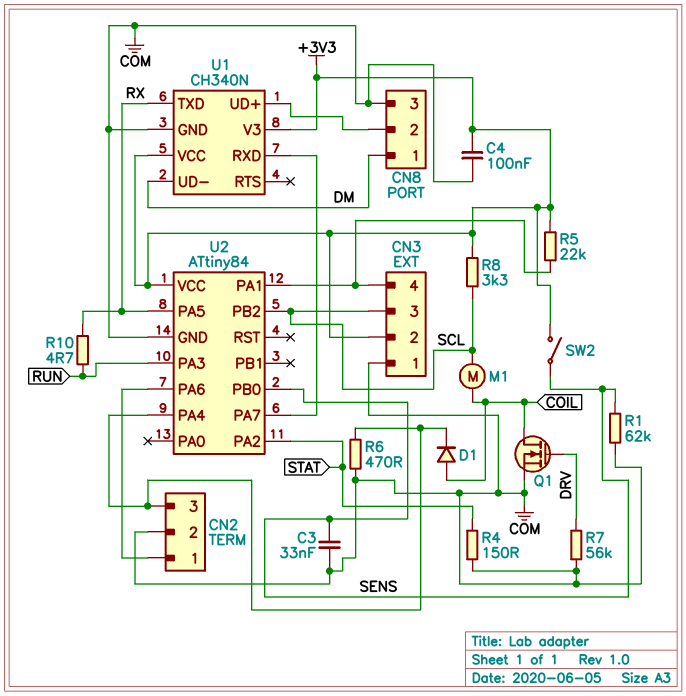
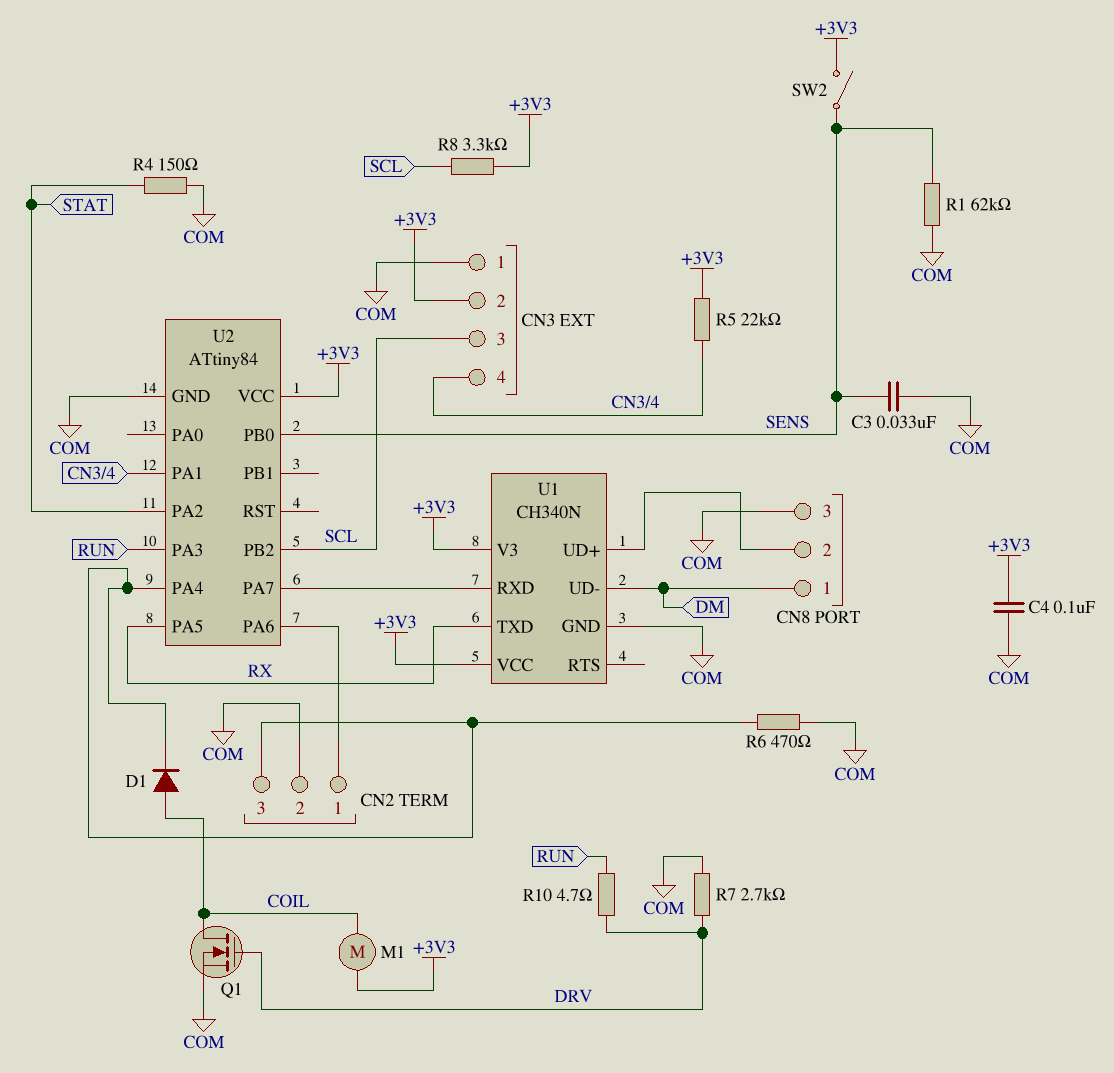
M1: motor (COIL, SCL) -> motor (+3V3, COIL)
R7: 56k (COM, DRV) -> 2.7k (COM, DRV)
R10: 4.7 (RUN, RX) -> 4.7 (DRV, RUN)

